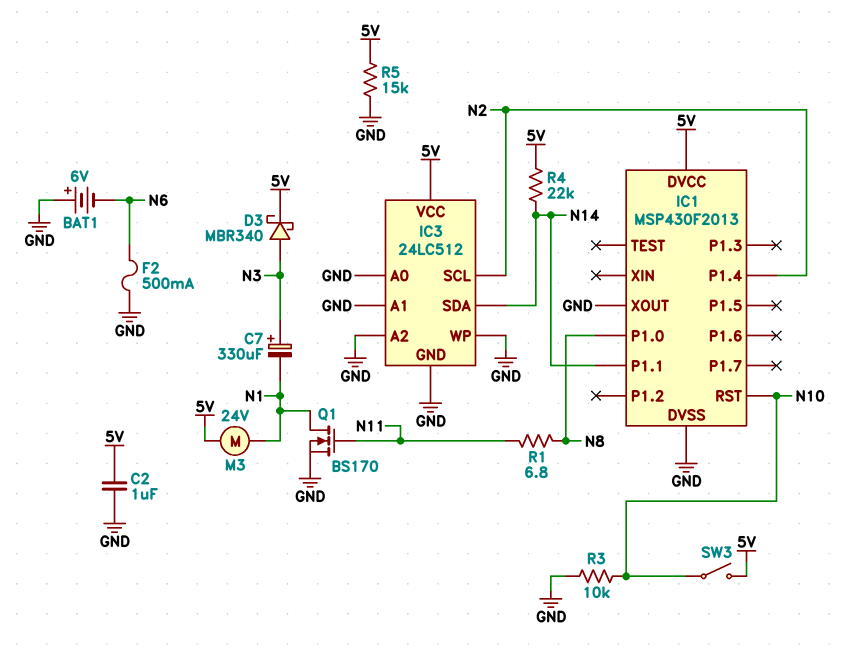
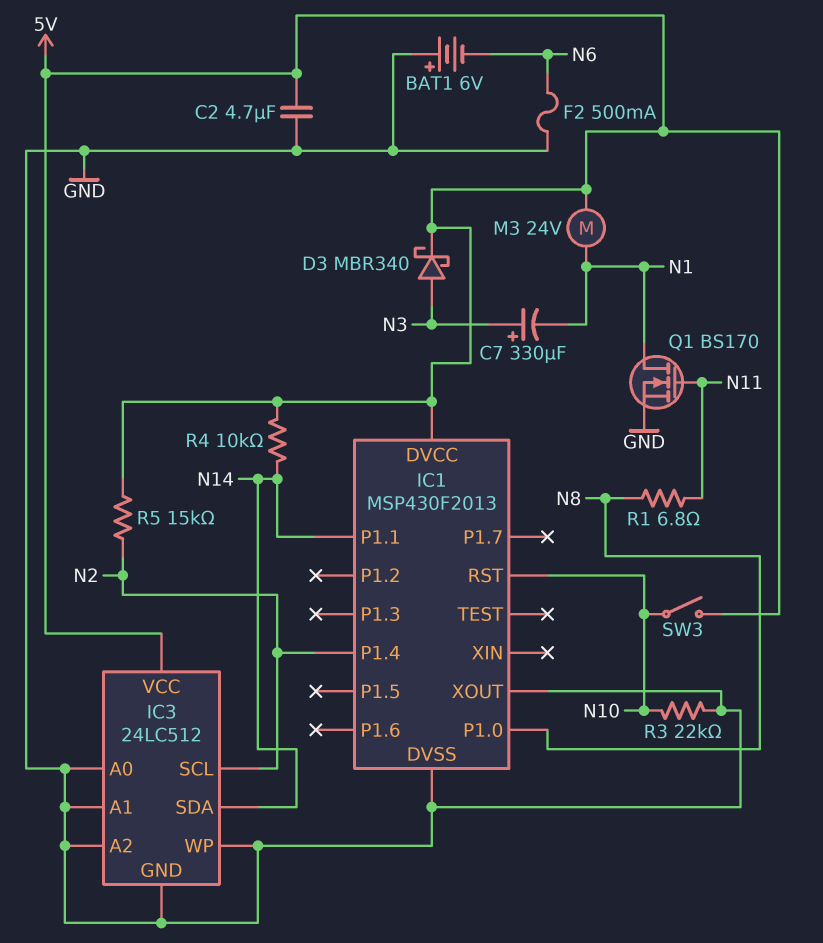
C2: 1uF (5V, GND) -> 4.7uF (5V, GND)
R3: 10k (GND, N10) -> 22k (GND, N10)
R4: 22k (5V, N14) -> 10k (5V, N14)
R5: 15k (5V, GND) -> 15k (5V, N2)

